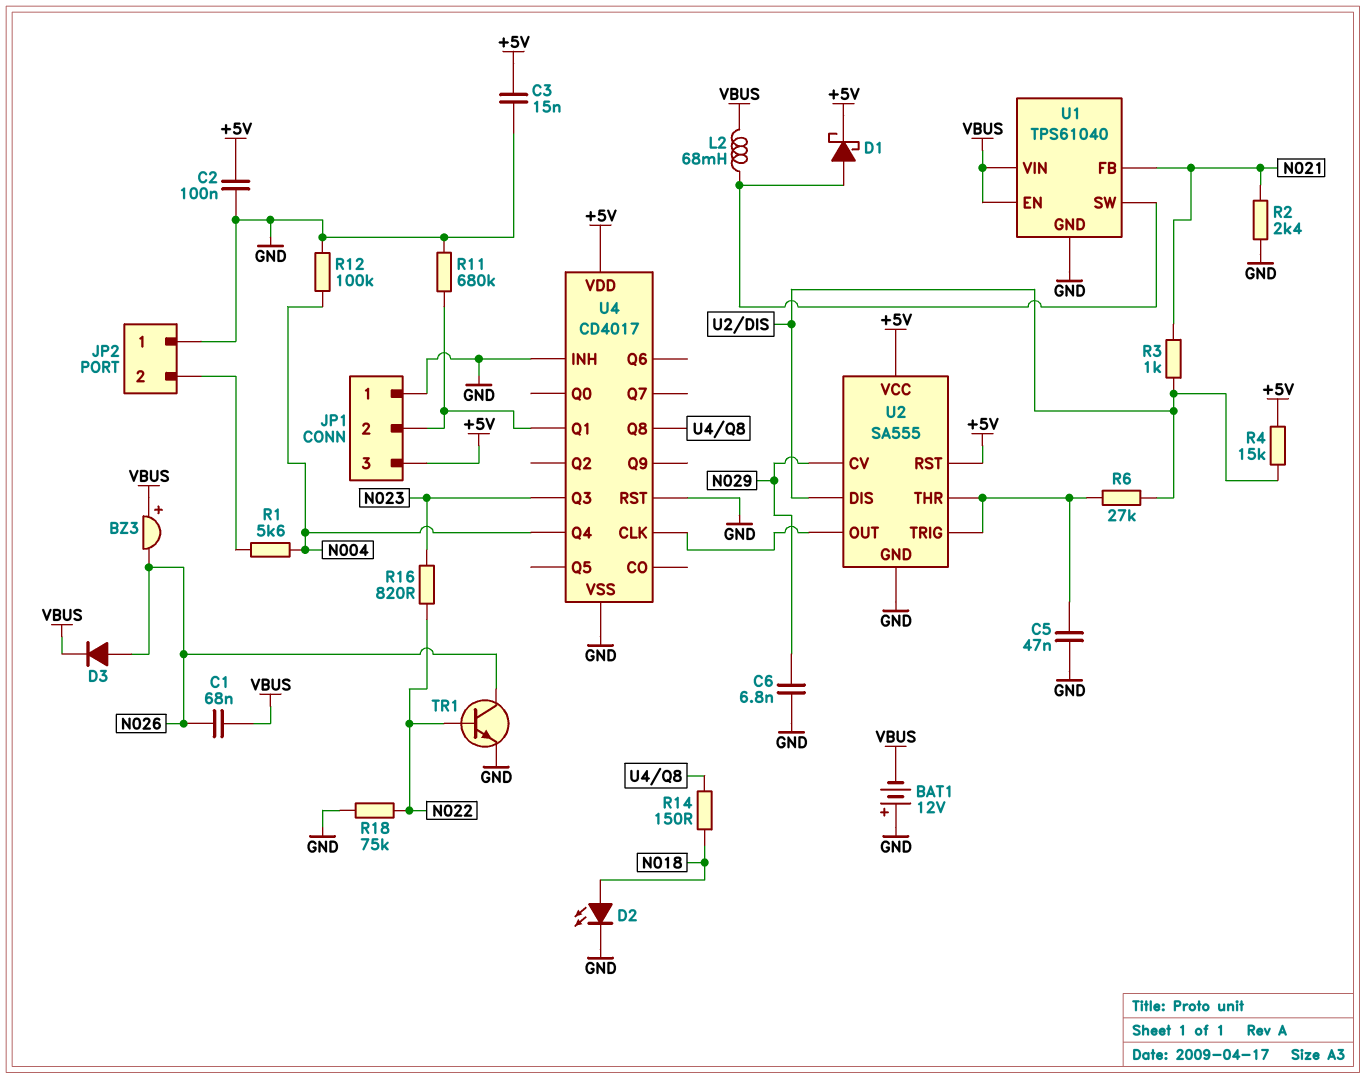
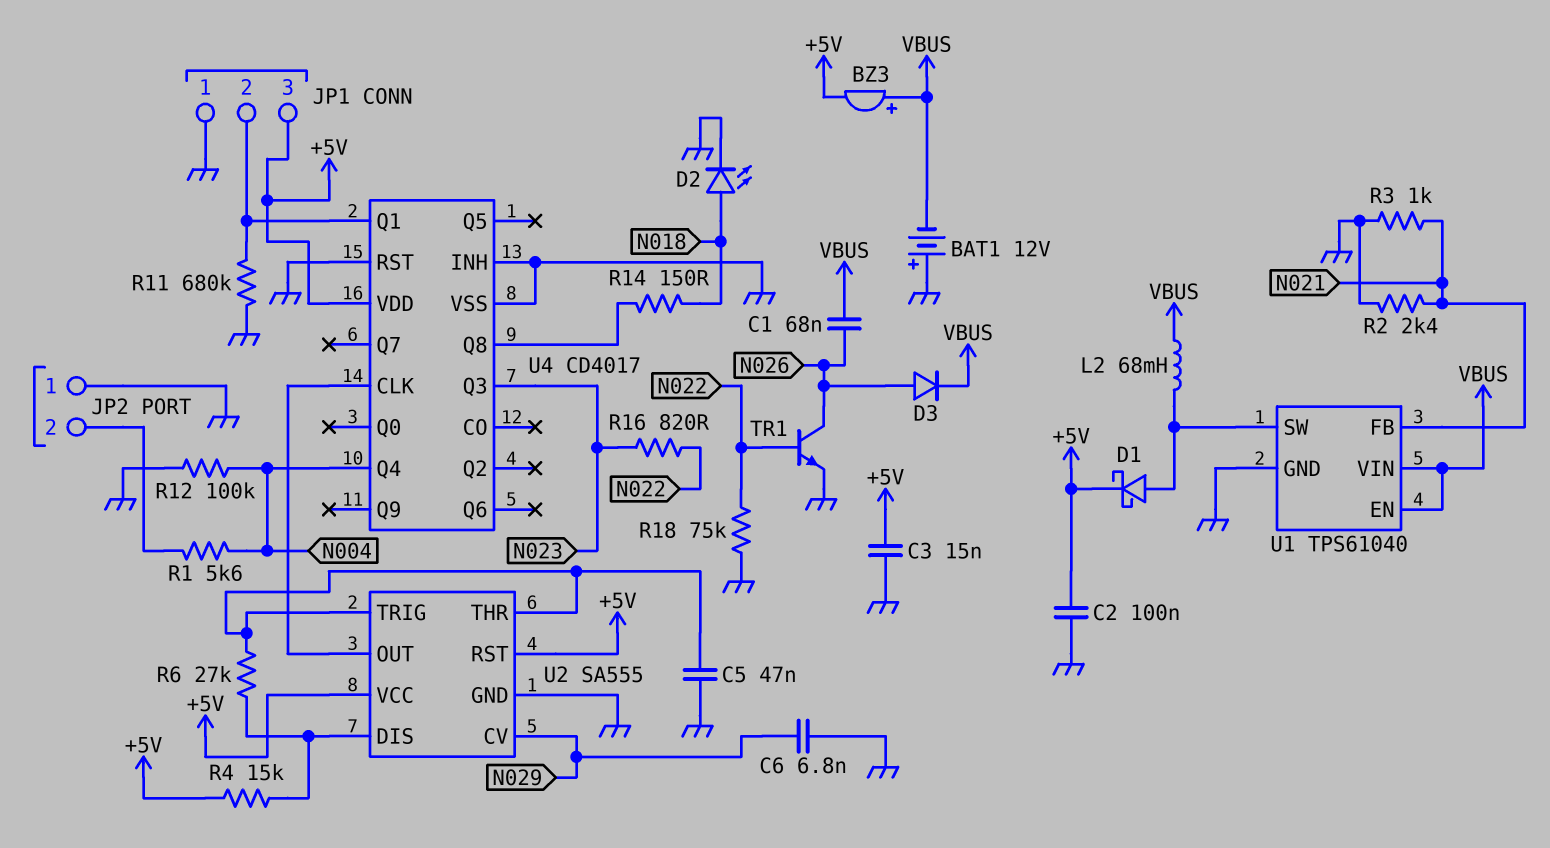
BZ3: buzzer (plus VBUS, minus N026) -> buzzer (plus VBUS, minus +5V)
R3: 1k (N021, U2/DIS) -> 1k (GND, N021)

